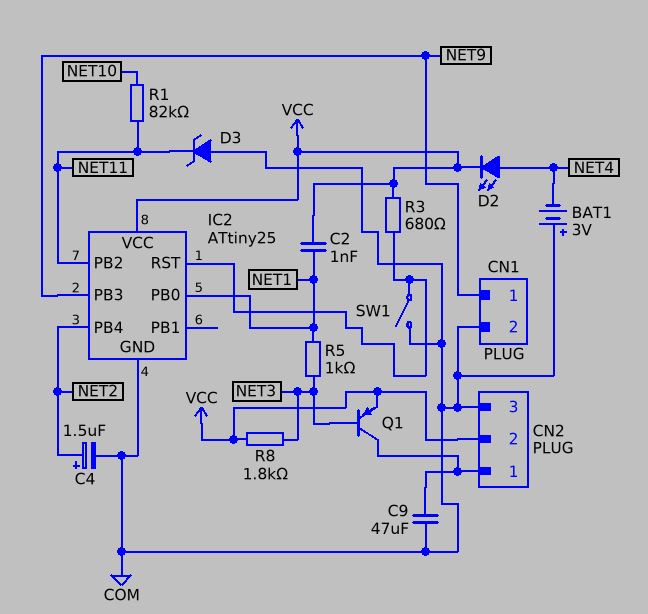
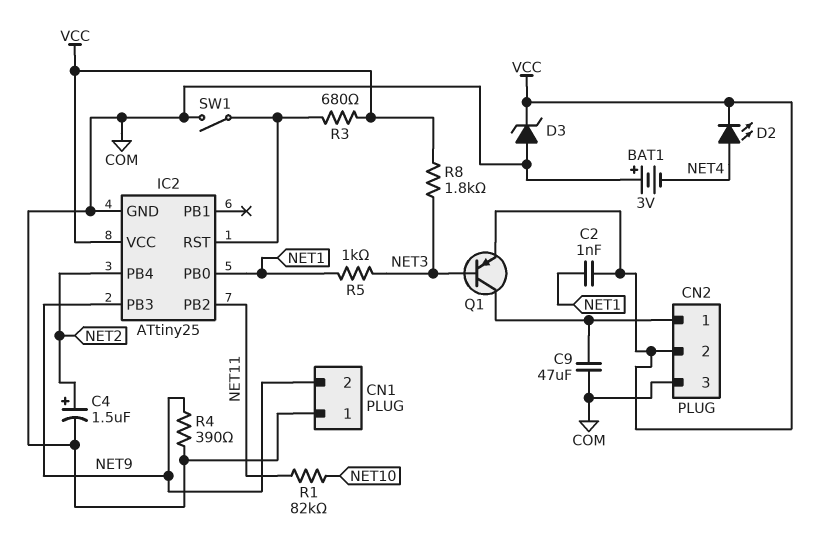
CN1 pin 1: NET9 -> COM
CN1 pin 2: COM -> NET9
D3: zener (A COM, K NET11) -> zener (A COM, K VCC)
R4: none -> 390 (COM, NET9)

